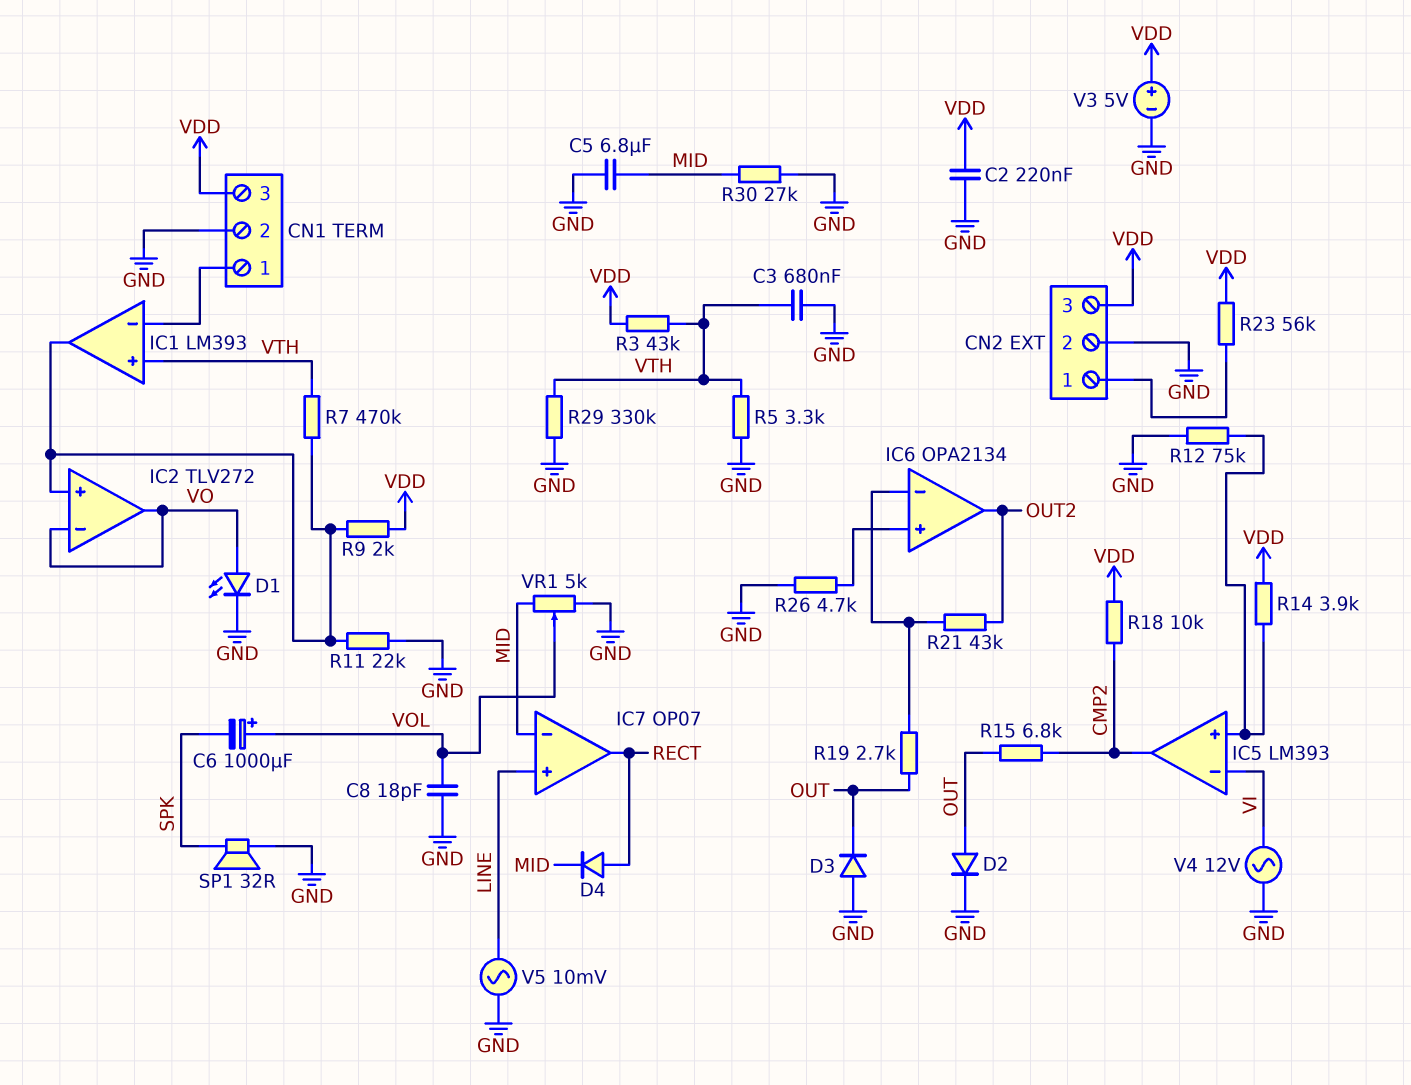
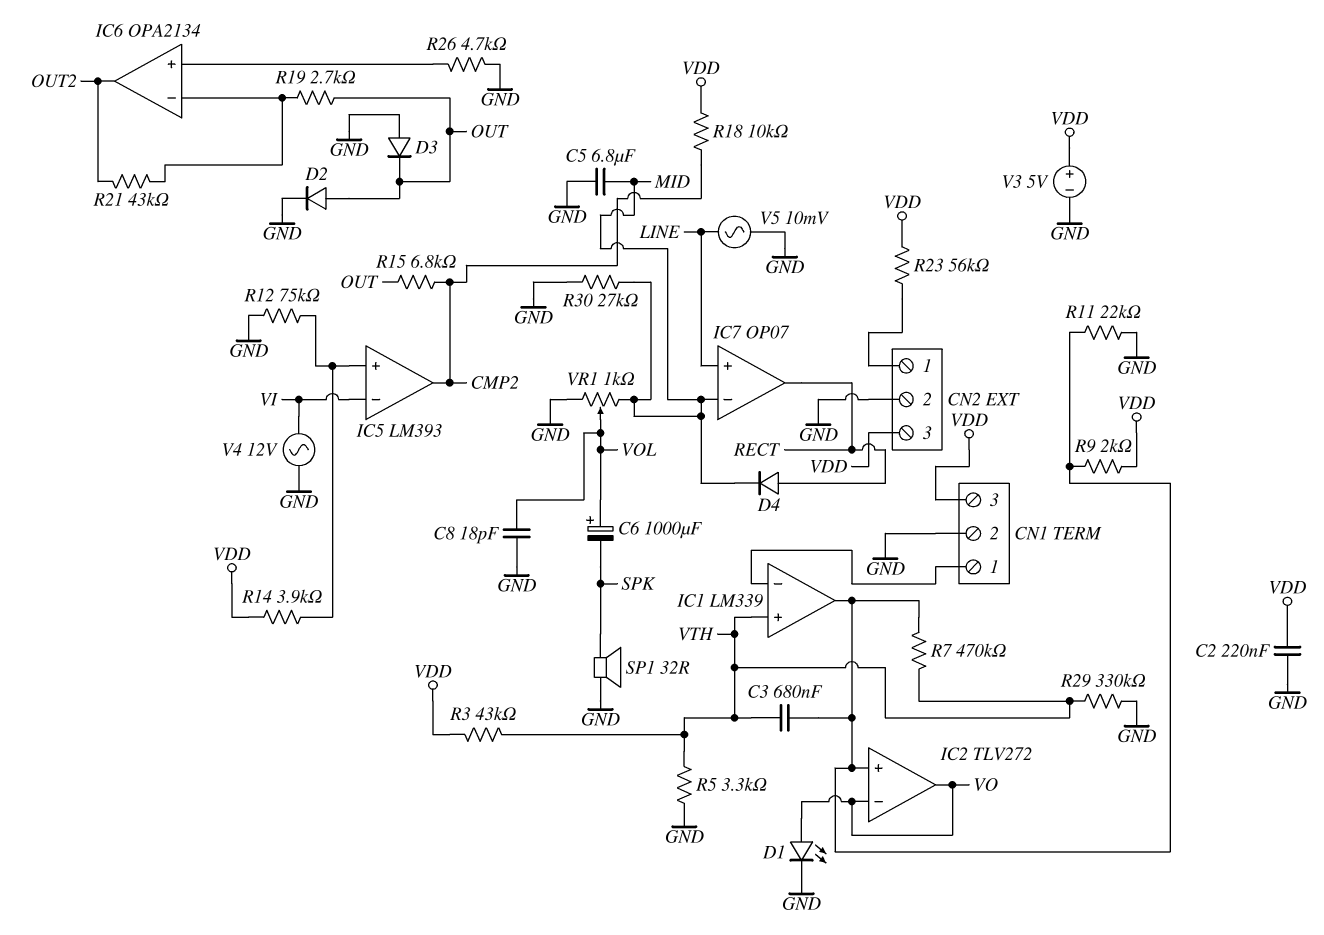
C3: 680nF (GND, VTH) -> 680nF (IC1/out, VTH)
IC1: LM393 -> LM339
VR1: 5k (GND, MID, wiper VOL) -> 1k (GND, MID, wiper VOL)

